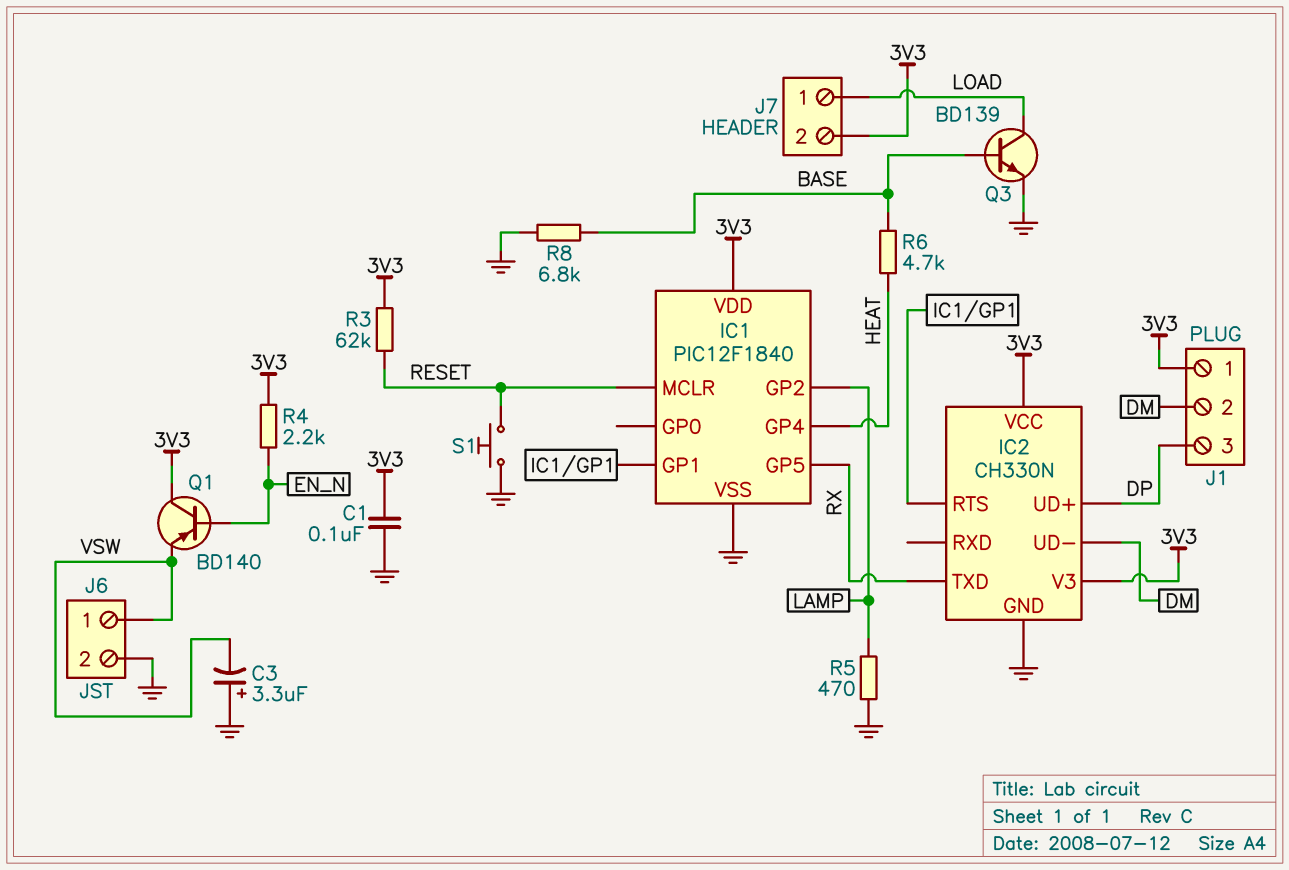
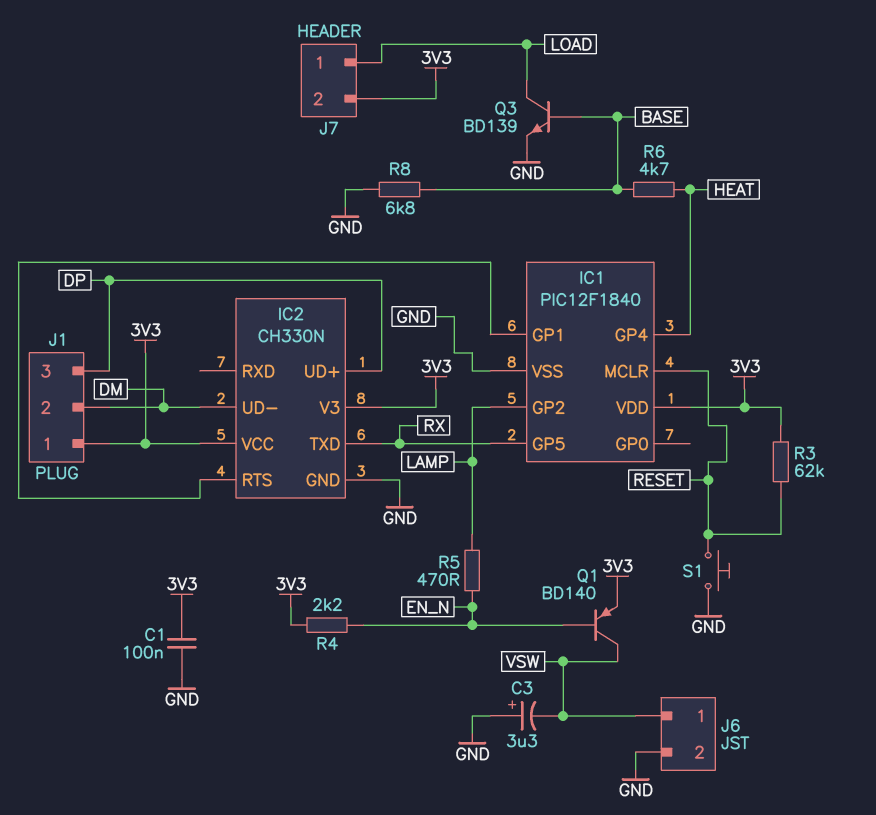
Q1: PNP BD140 (B EN_N, C 3V3, E VSW) -> PNP BD140 (B EN_N, C VSW, E 3V3)
R5: 470 (GND, LAMP) -> 470 (EN_N, LAMP)

